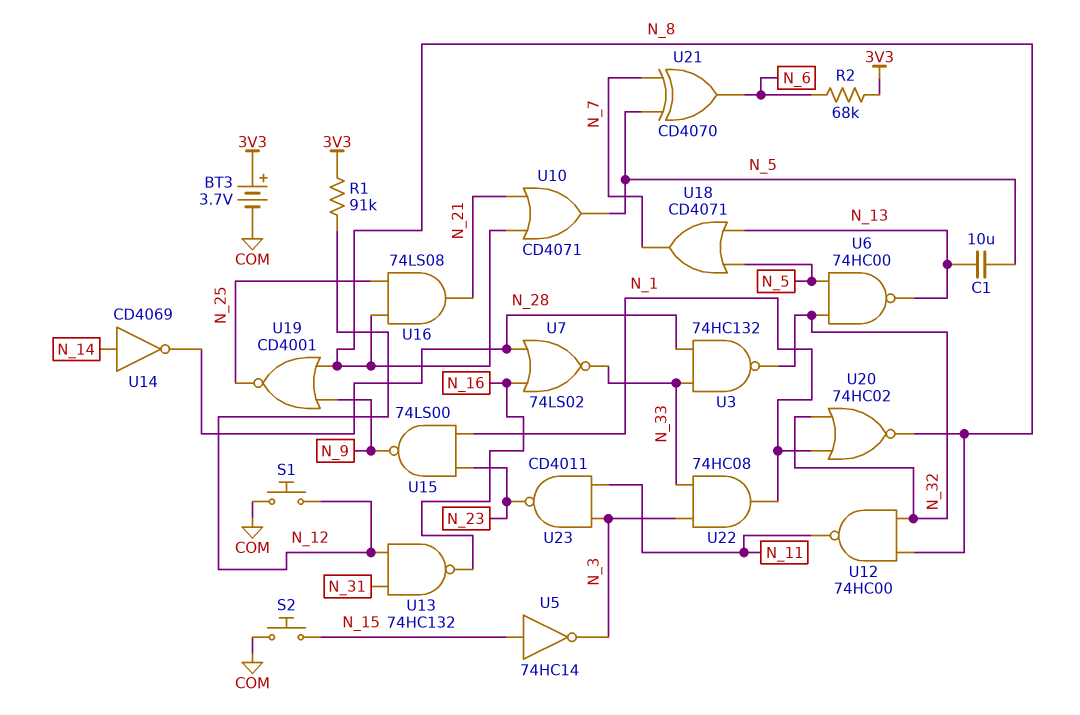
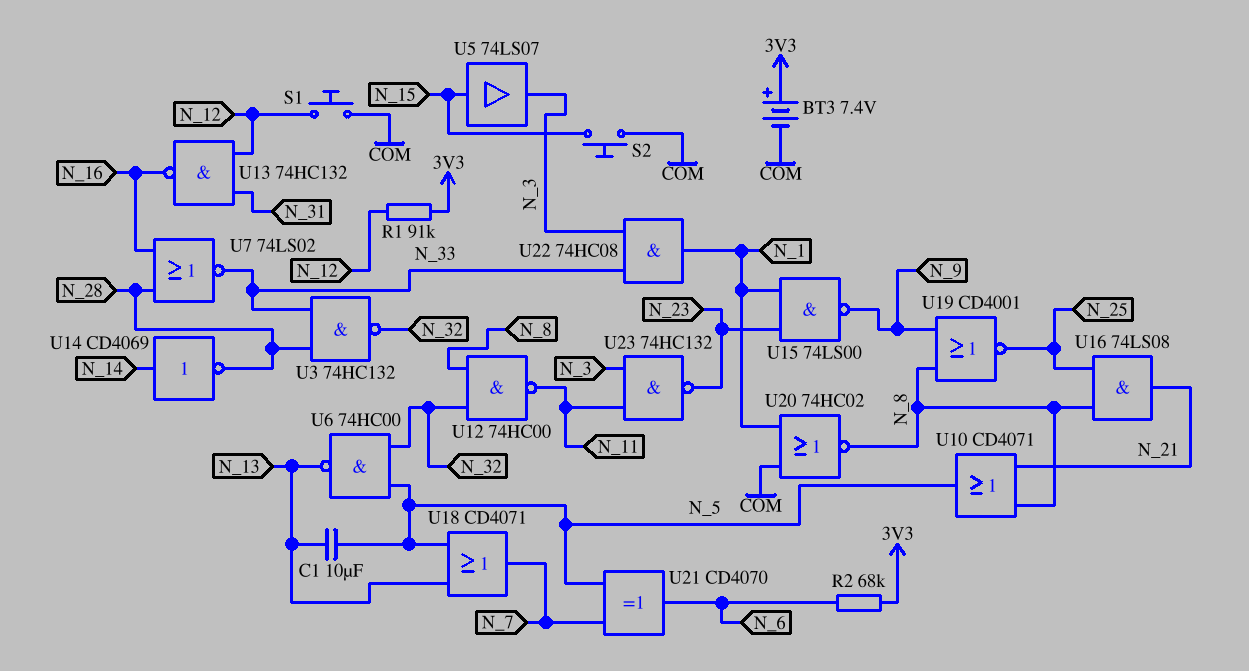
BT3: 3.7V (plus 3V3, minus COM) -> 7.4V (plus 3V3, minus COM)
U5: NOT 74HC14 (in N_15, out N_3) -> buffer 74LS07 (in N_15, out N_3)
U20: NOR 74HC02 (in N_1, in N_32, out N_8) -> NOR 74HC02 (in COM, in N_1, out N_8)
U23: NAND CD4011 (in N_3, in N_11, out N_23) -> NAND 74HC132 (in N_3, in N_11, out N_23)

